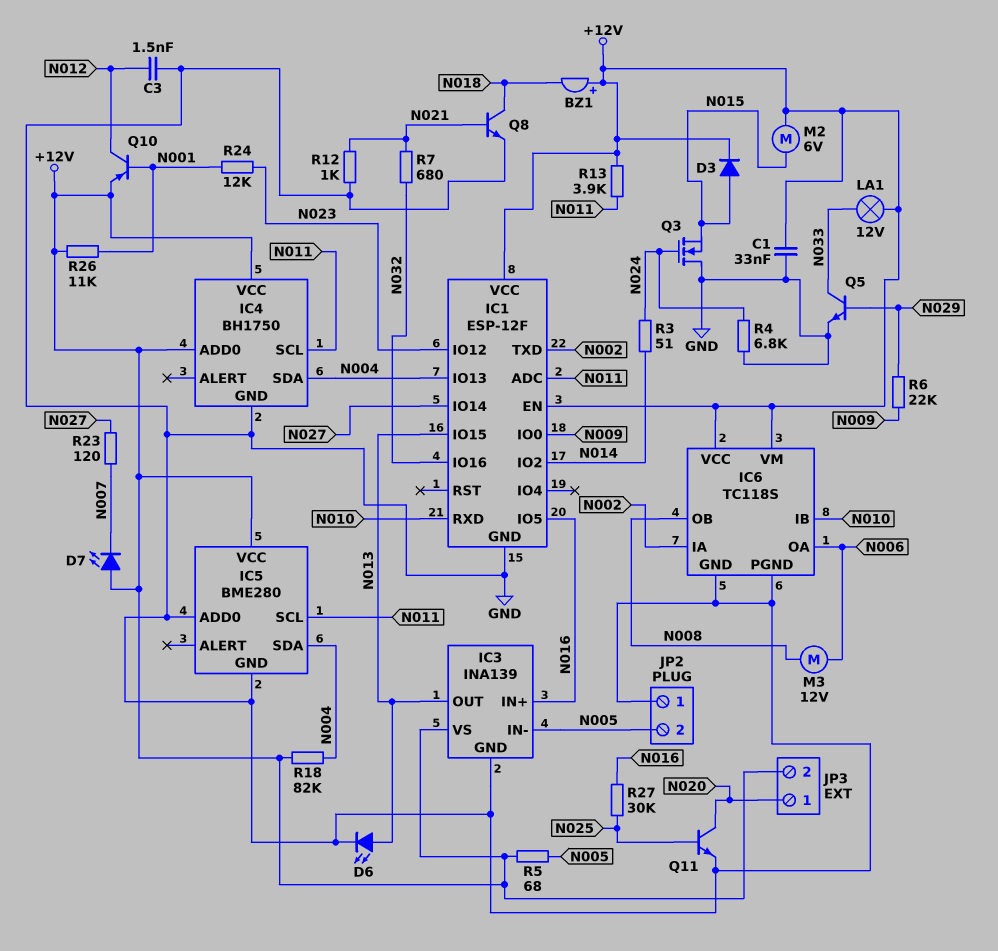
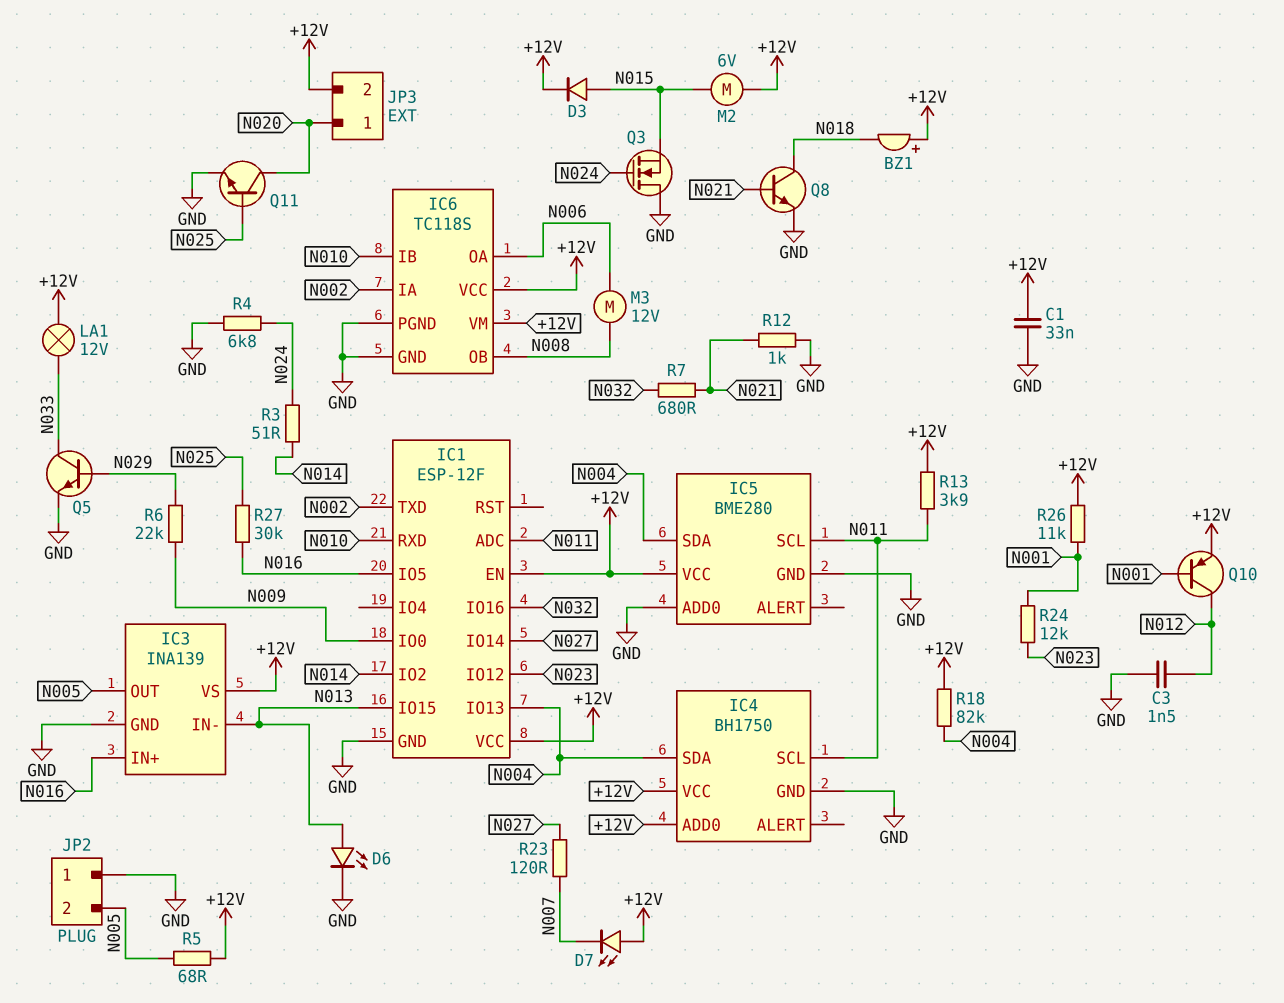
IC3 pin IN-: N005 -> N013
IC3 pin OUT: N013 -> N005

